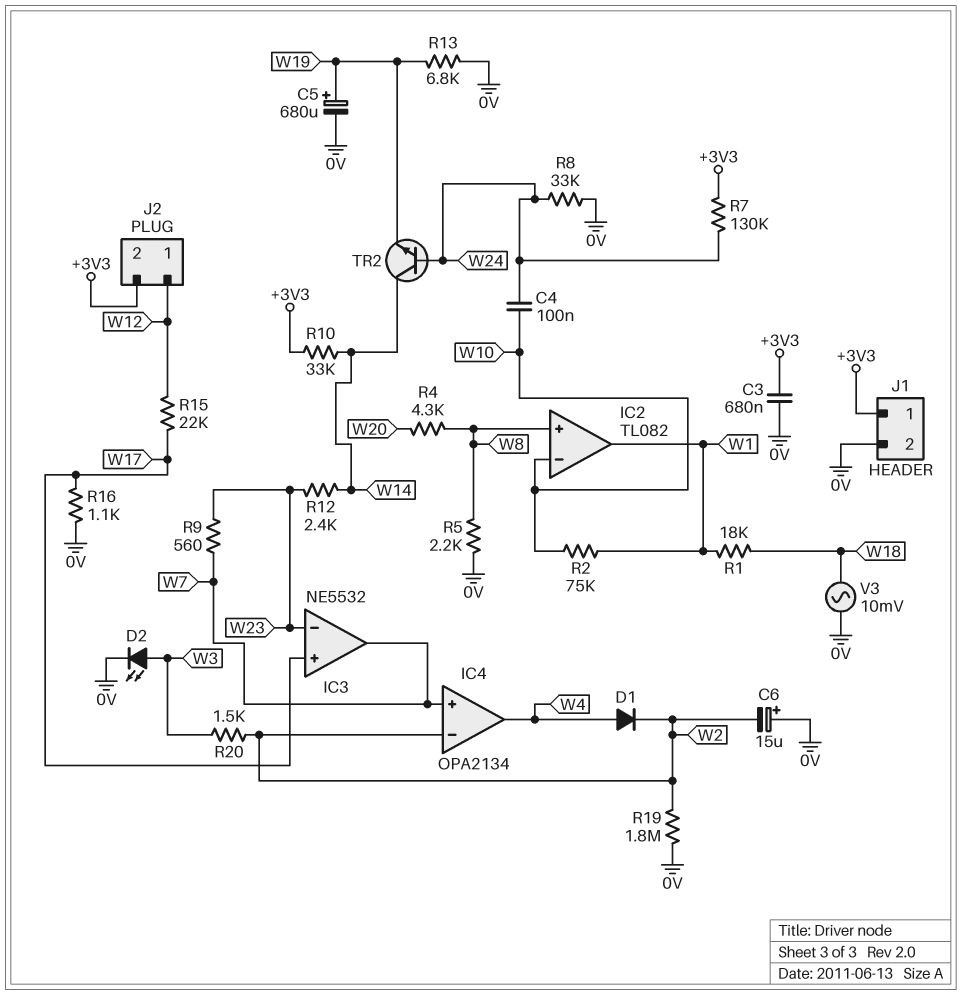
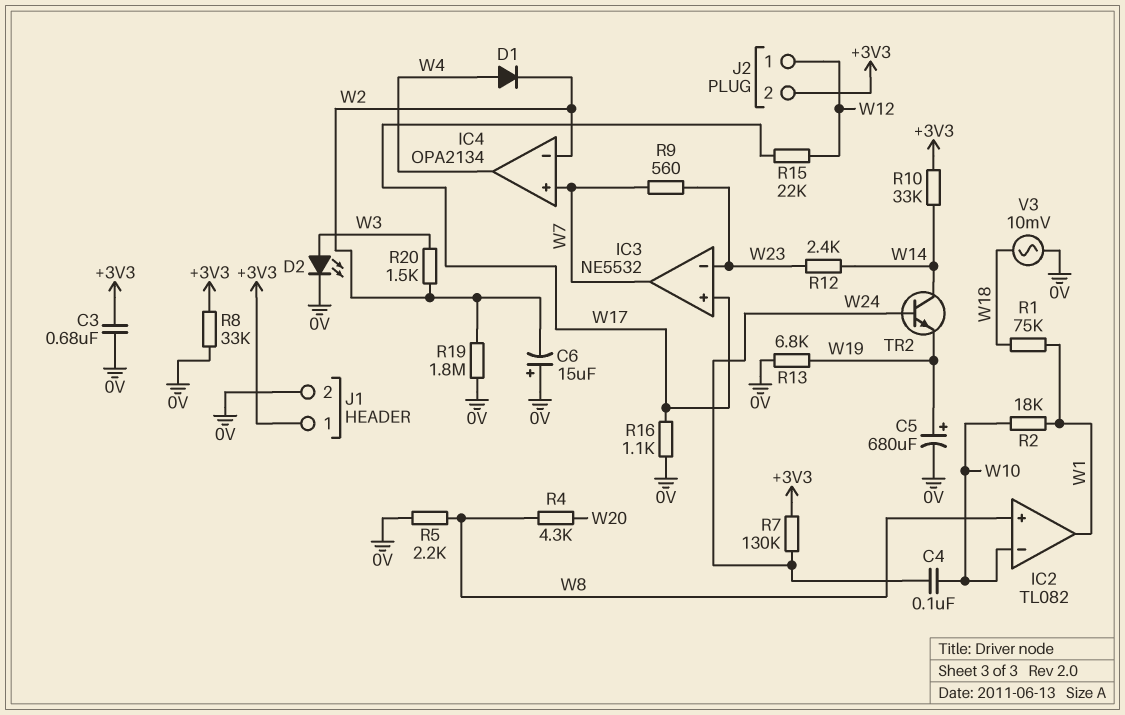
R1: 18k (W1, W18) -> 75k (W1, W18)
R2: 75k (W1, W10) -> 18k (W1, W10)
R8: 33k (0V, W24) -> 33k (+3V3, 0V)

